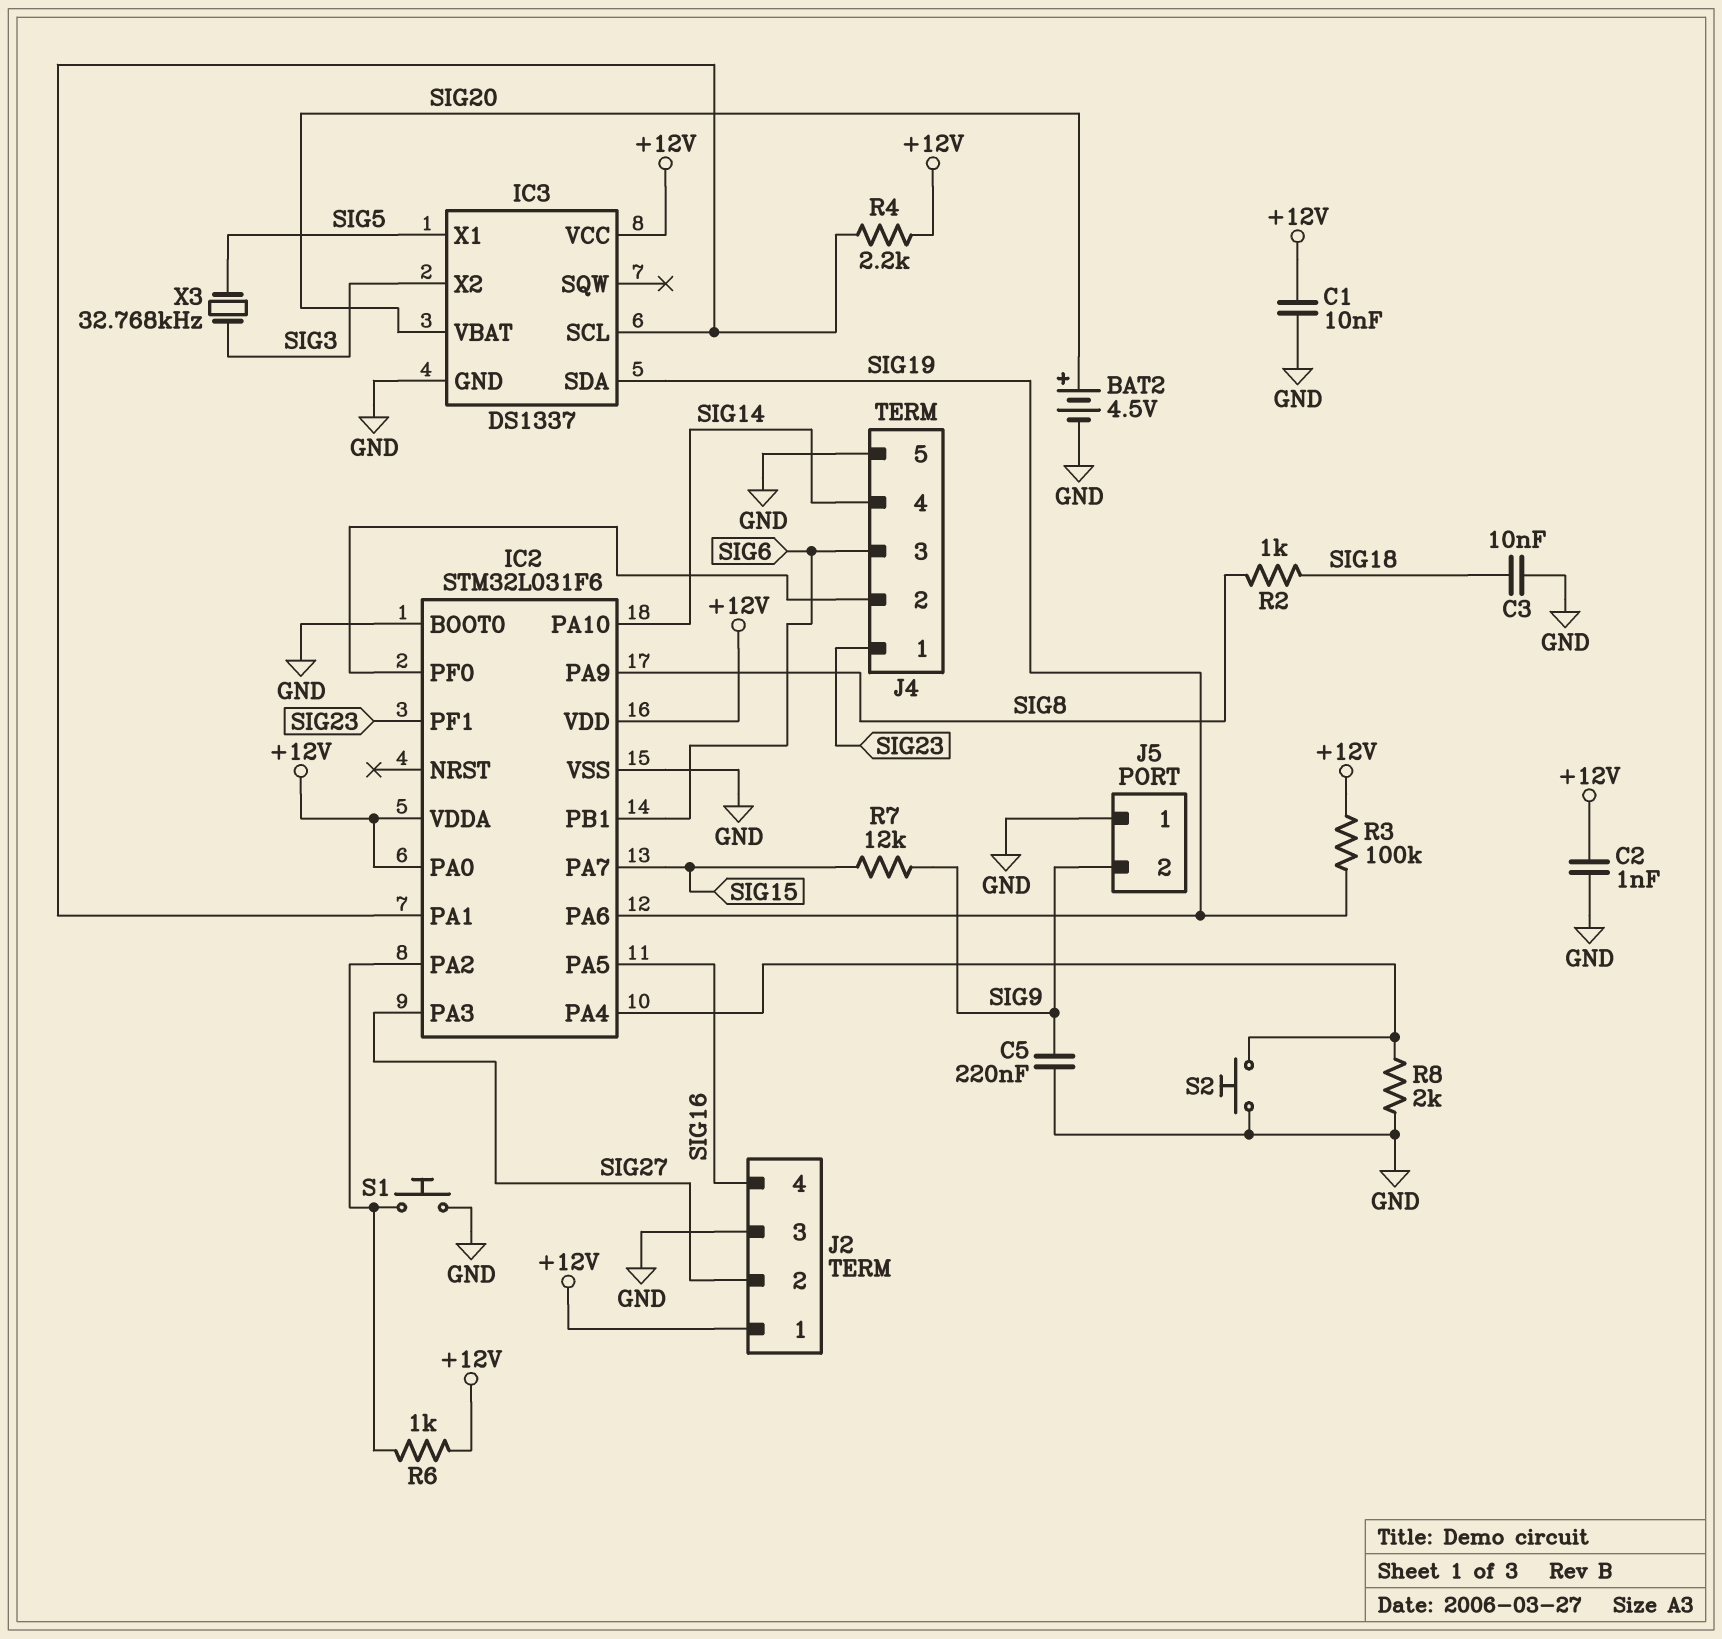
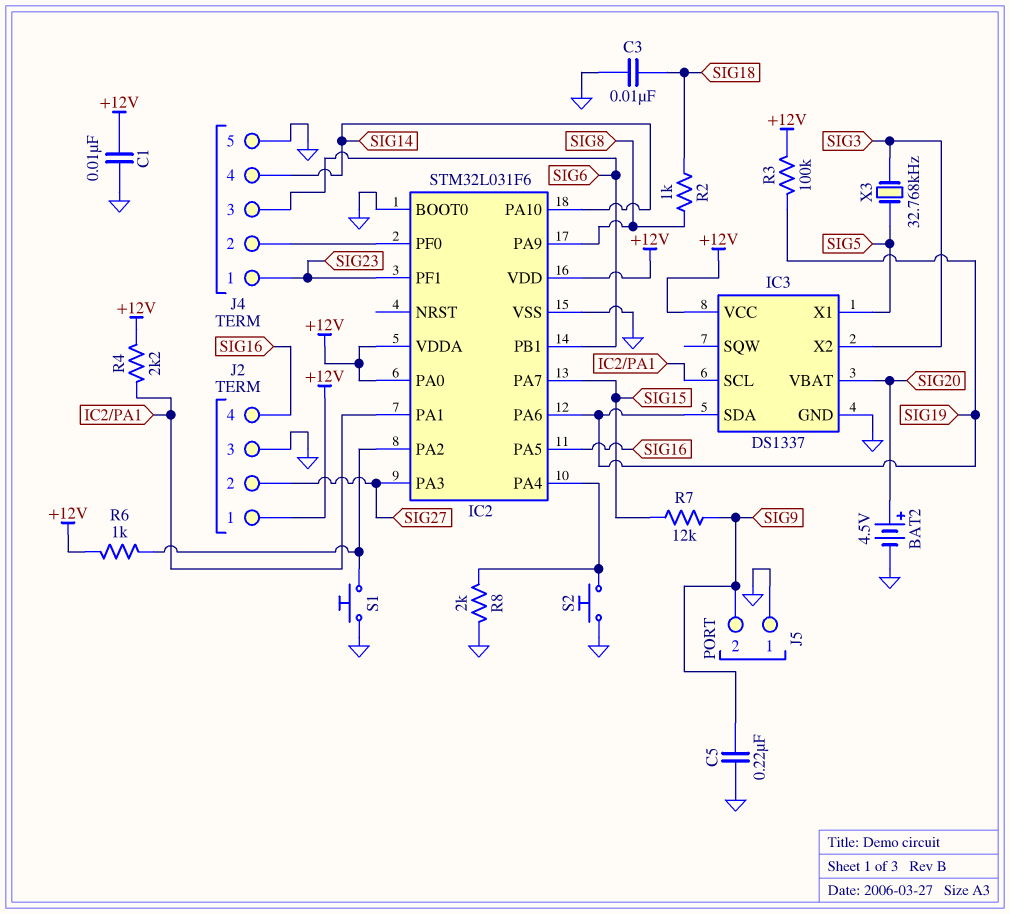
C2: 1nF (+12V, GND) -> none

